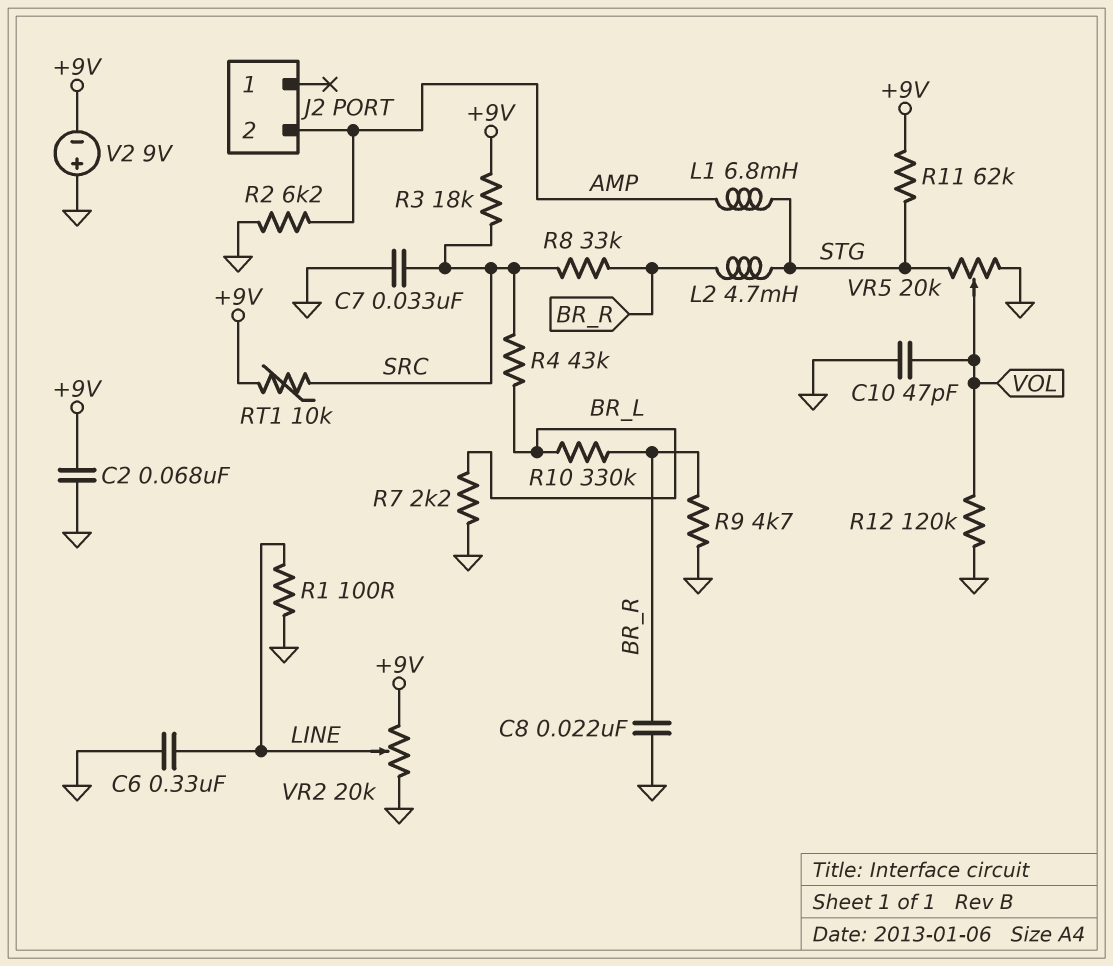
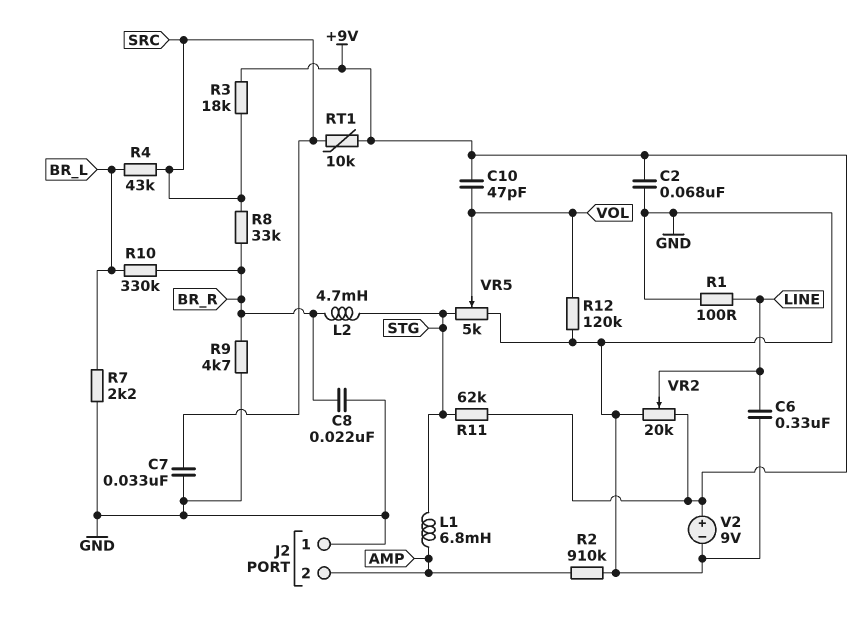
C10: 47pF (GND, VOL) -> 47pF (+9V, VOL)
J2 pin 1: none -> GND
R2: 6.2k (AMP, GND) -> 910k (AMP, GND)
V2: 9V (plus GND, minus +9V) -> 9V (plus +9V, minus GND)
VR5: 20k (GND, STG, wiper VOL) -> 5k (GND, STG, wiper VOL)

